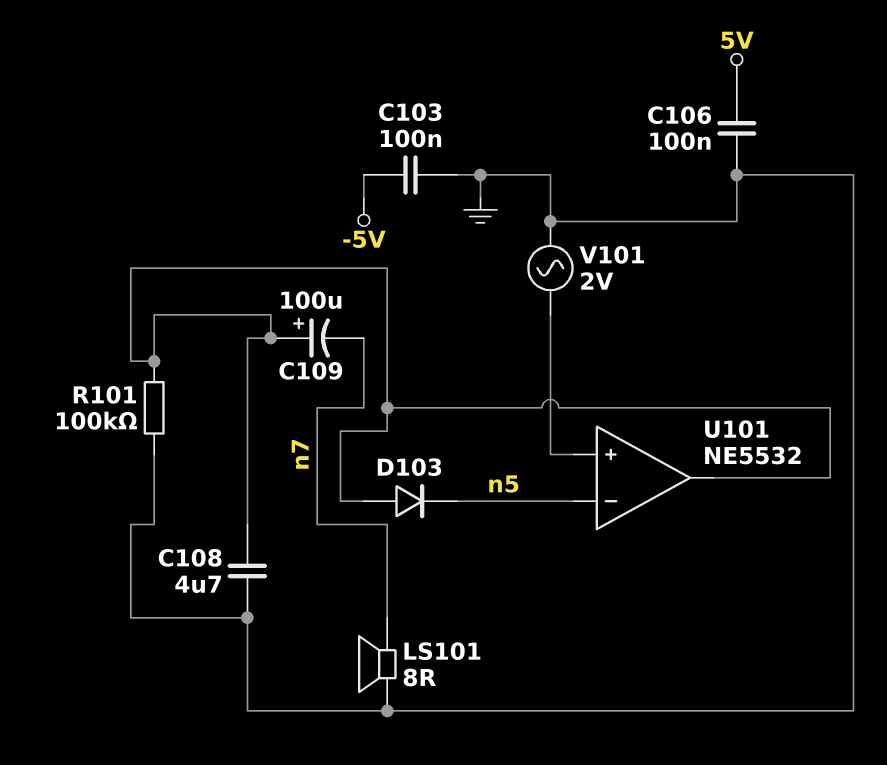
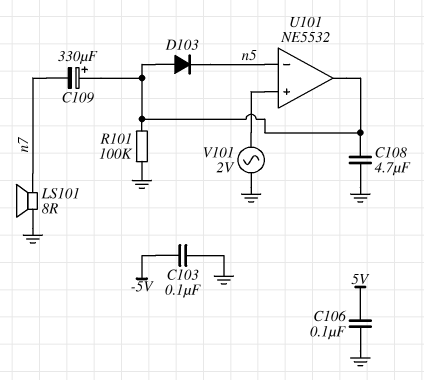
C109: 100uF (plus U101/out, minus n7) -> 330uF (plus U101/out, minus n7)

